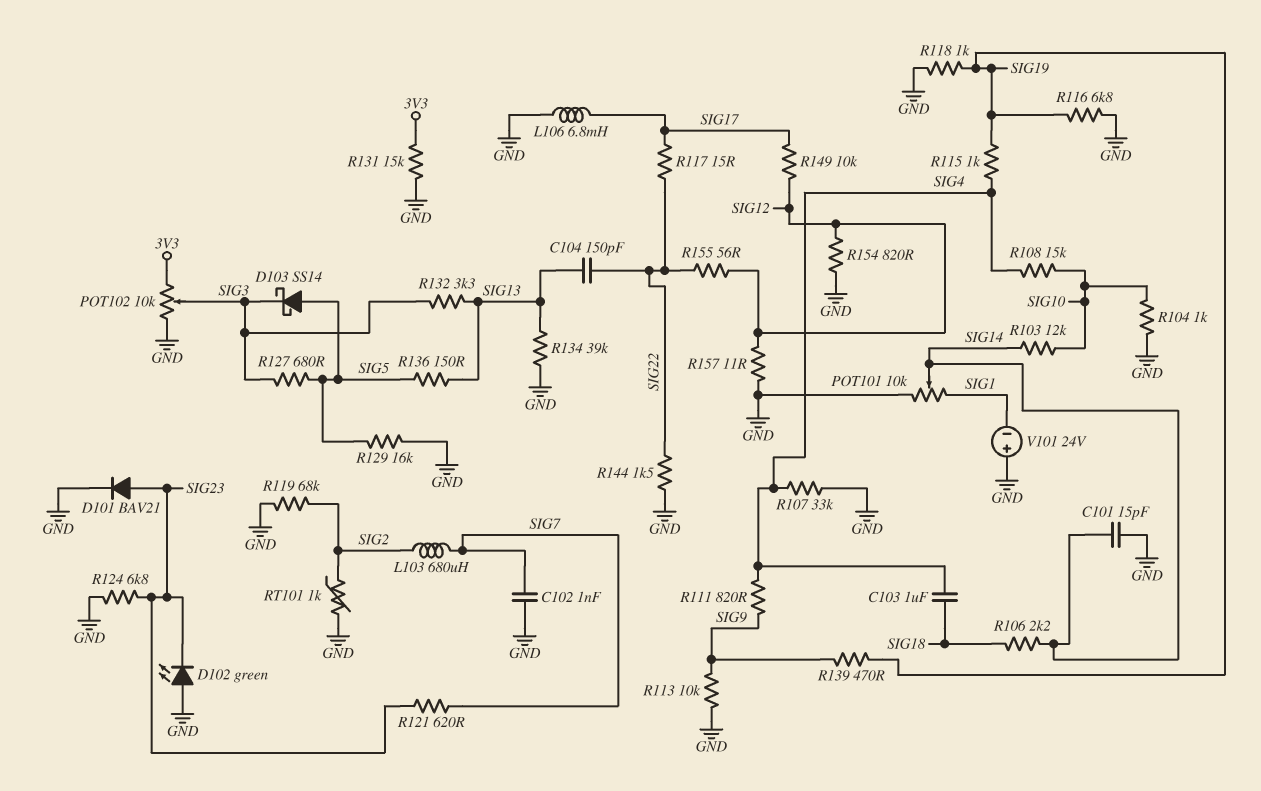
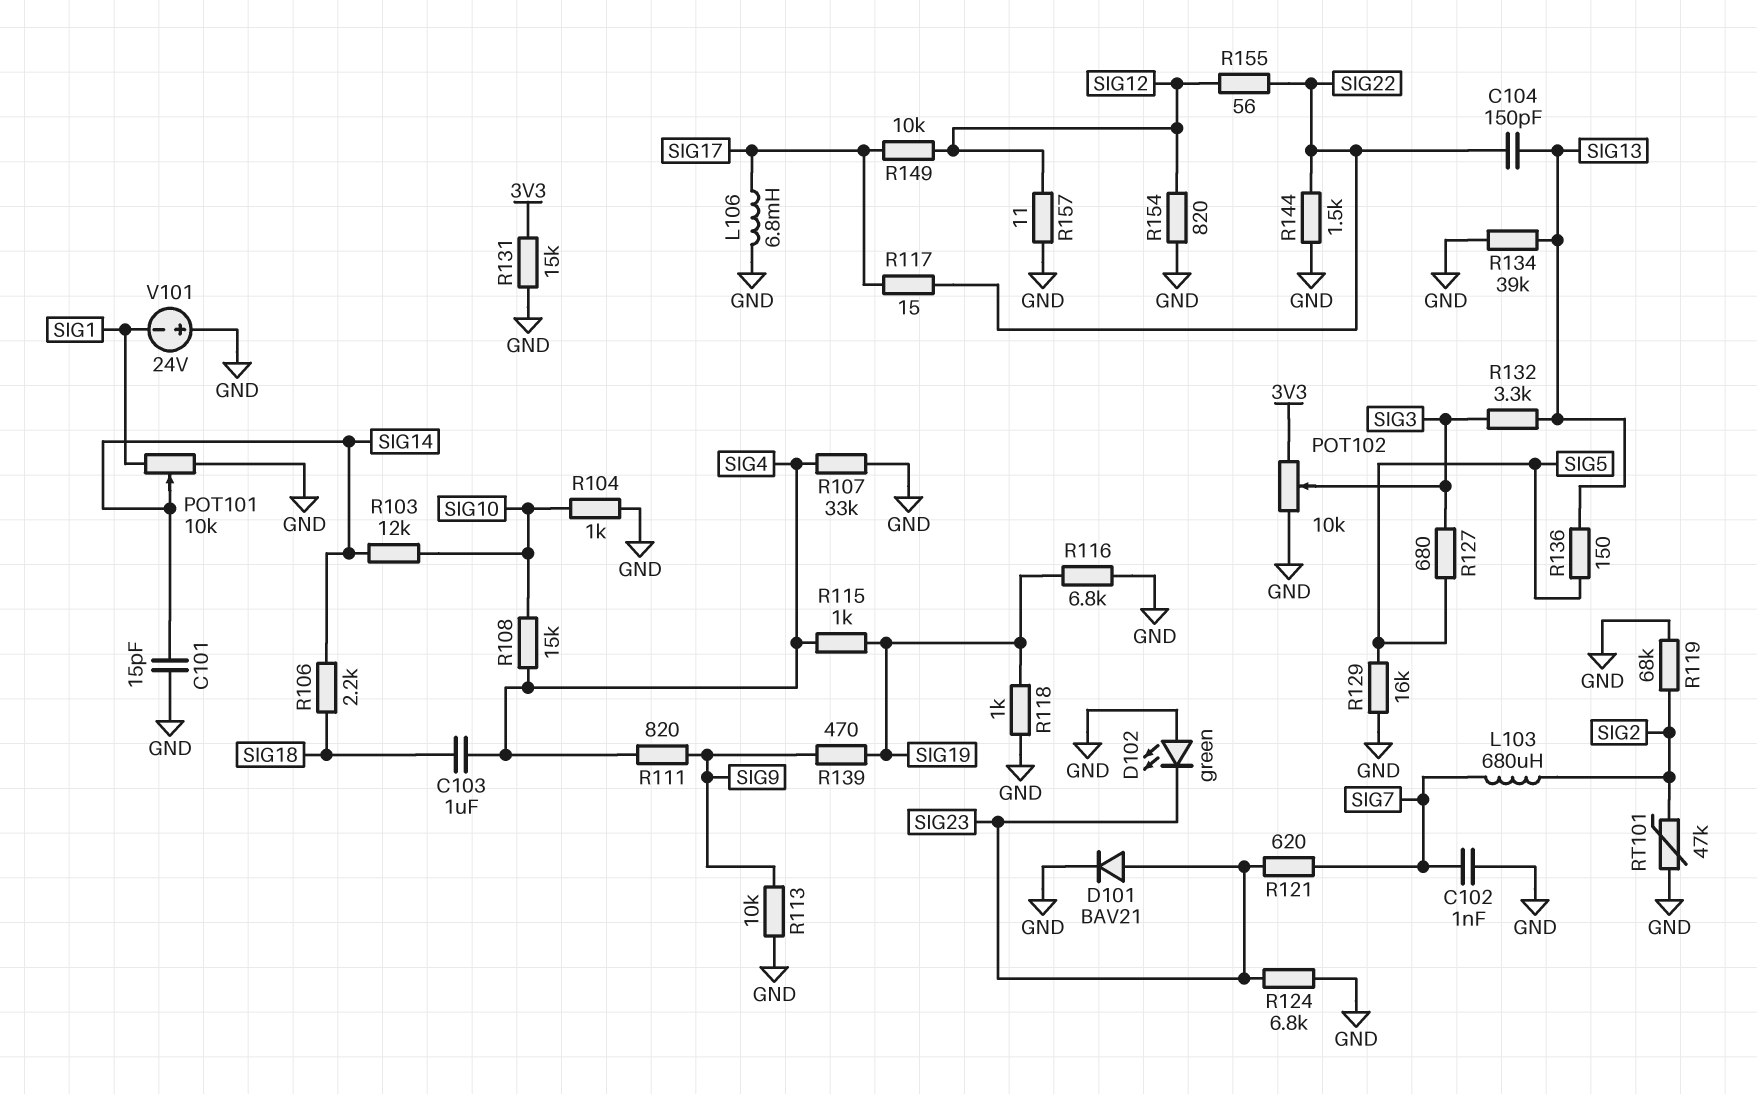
D103: schottky SS14 (A SIG5, K SIG3) -> none
RT101: 1k (GND, SIG2) -> 47k (GND, SIG2)

